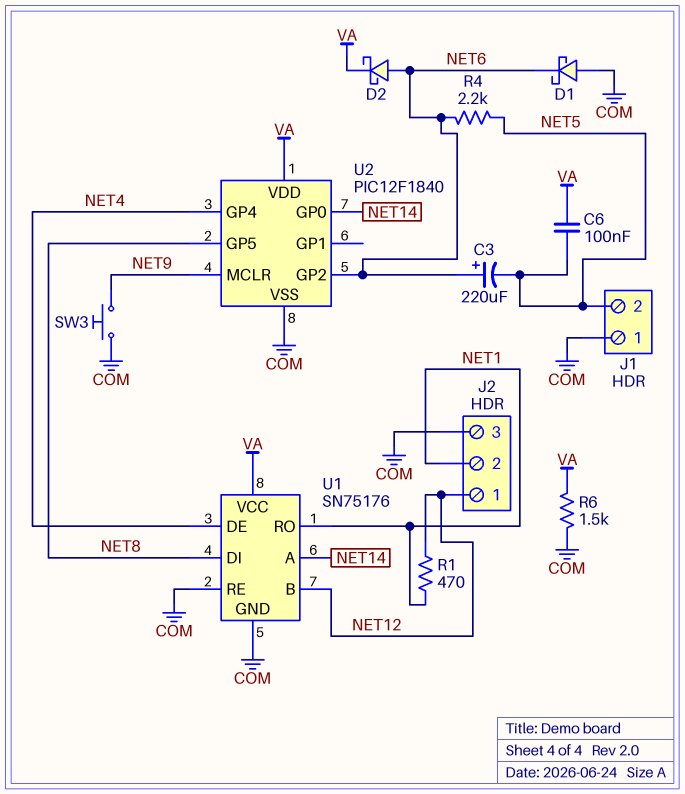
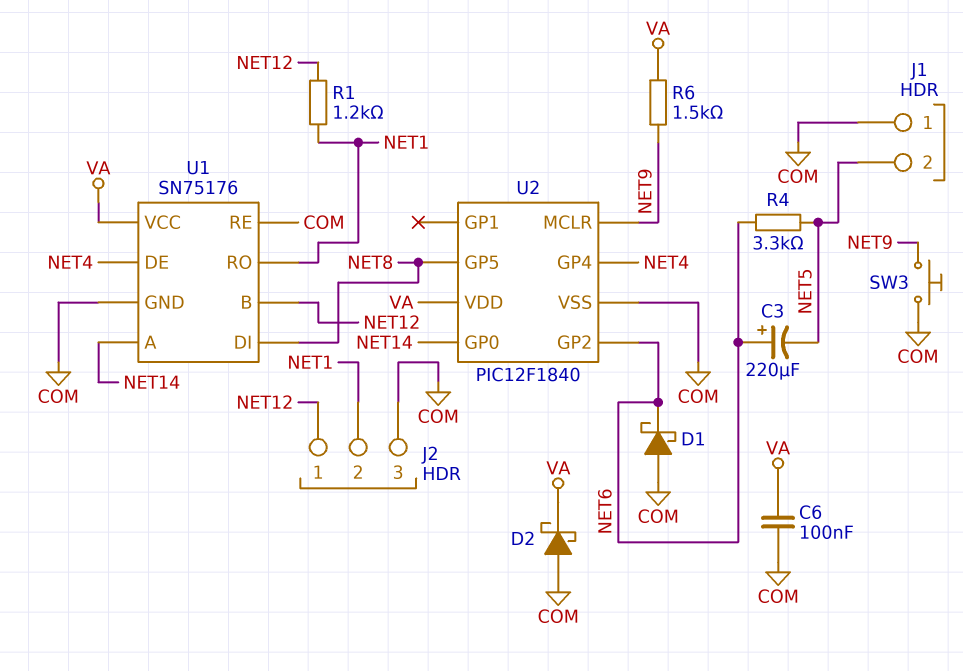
C6: 100nF (NET5, VA) -> 100nF (COM, VA)
D2: schottky (A NET6, K VA) -> schottky (A COM, K VA)
R1: 470 (NET1, NET12) -> 1.2k (NET1, NET12)
R4: 2.2k (NET5, NET6) -> 3.3k (NET5, NET6)
R6: 1.5k (COM, VA) -> 1.5k (NET9, VA)

